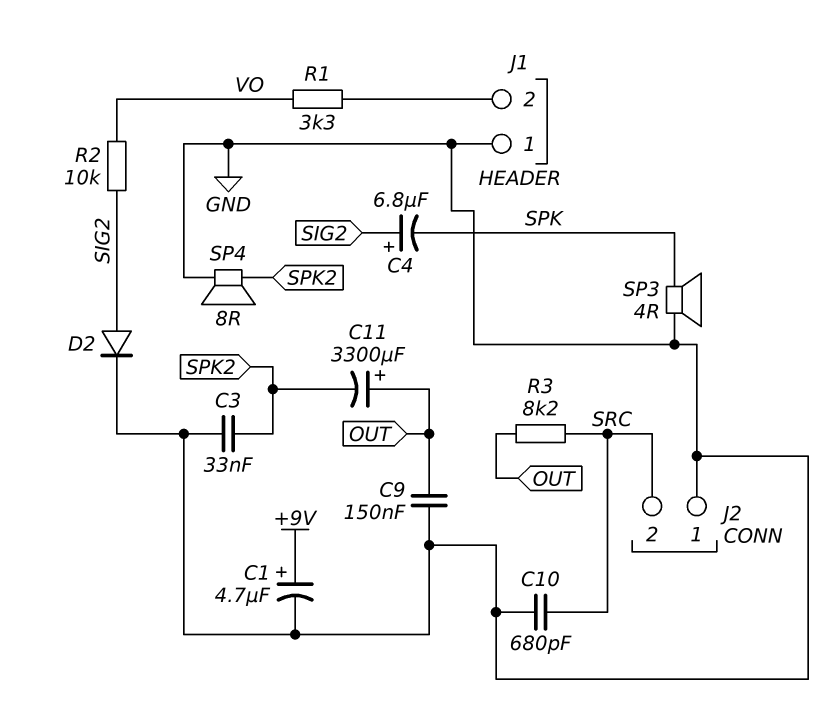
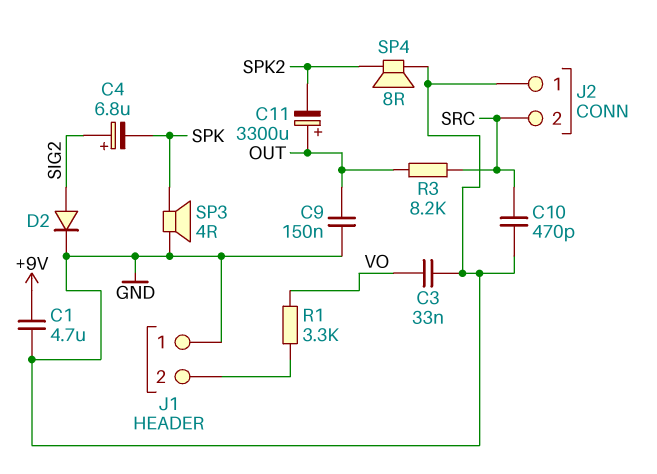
C1: 4.7uF (plus +9V, minus GND) -> 4.7uF (+9V, GND)
C3: 33nF (GND, SPK2) -> 33nF (GND, VO)
C10: 680pF (GND, SRC) -> 470pF (GND, SRC)
R2: 10k (SIG2, VO) -> none

